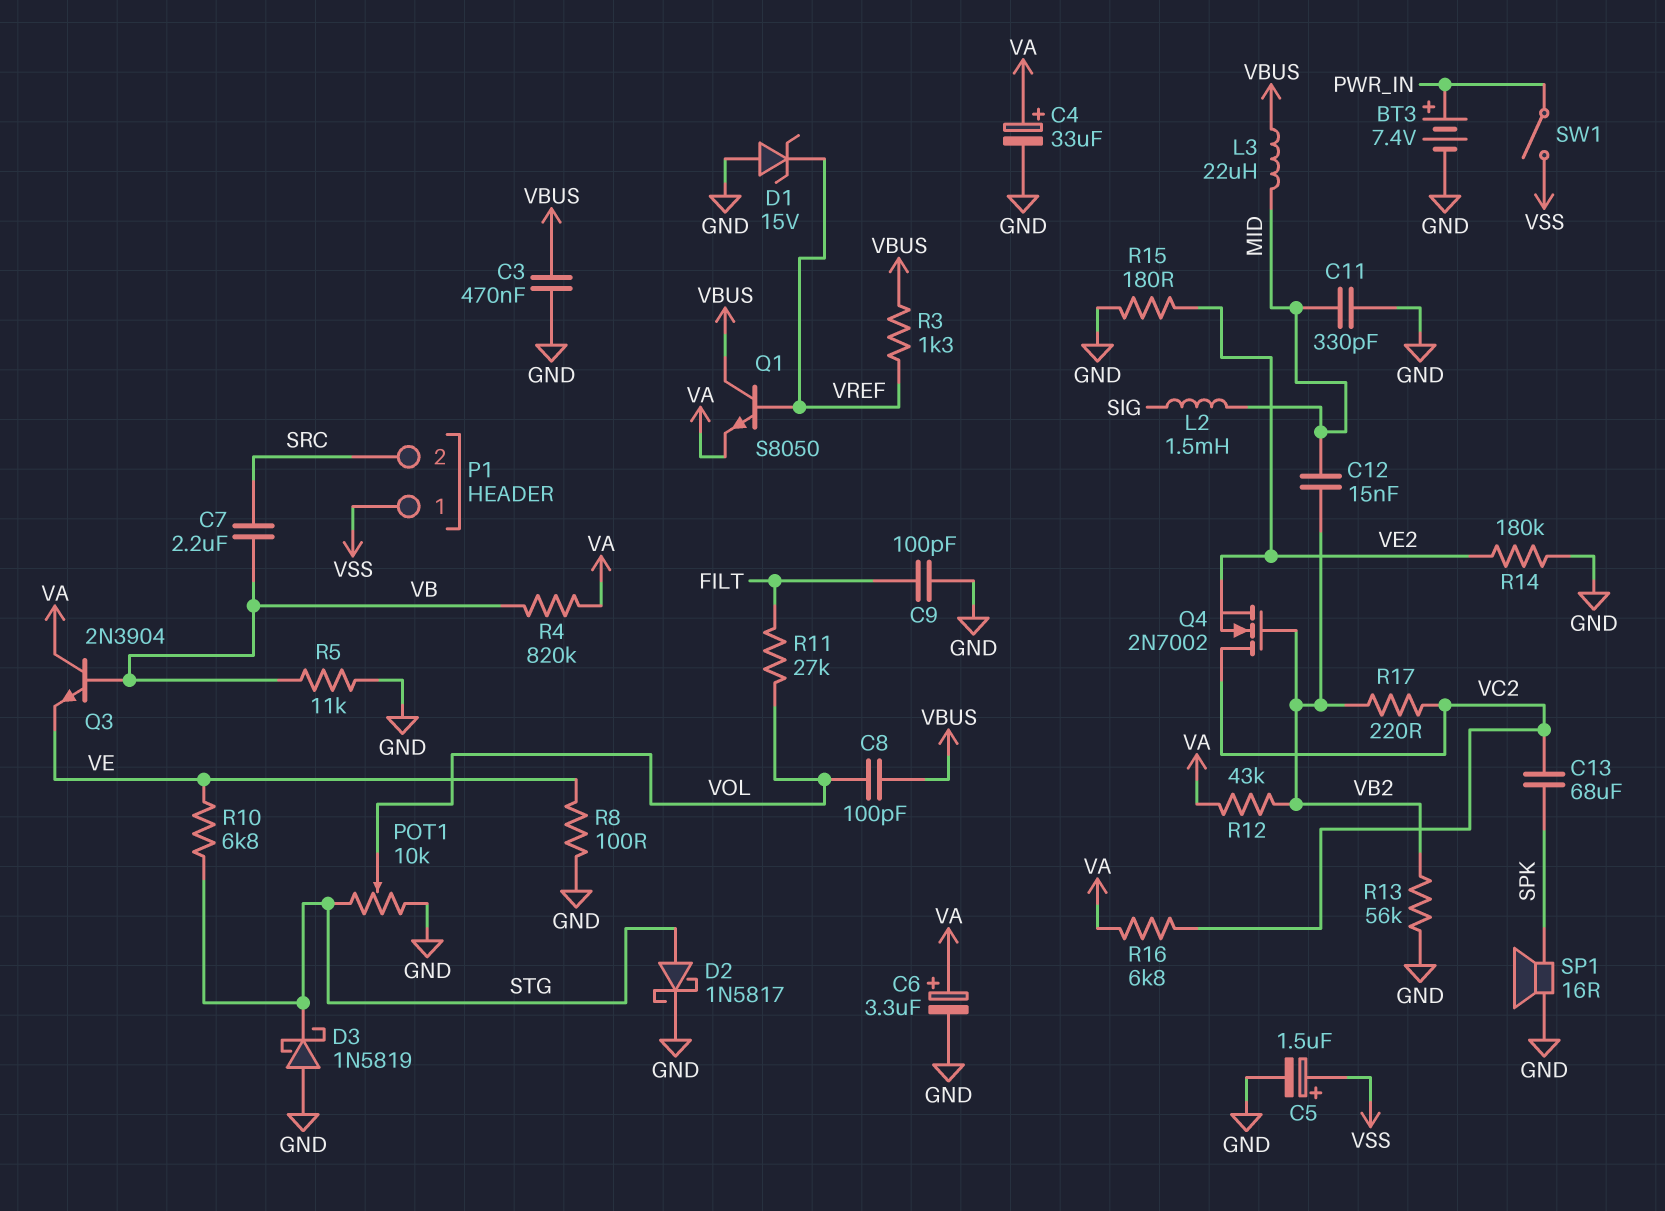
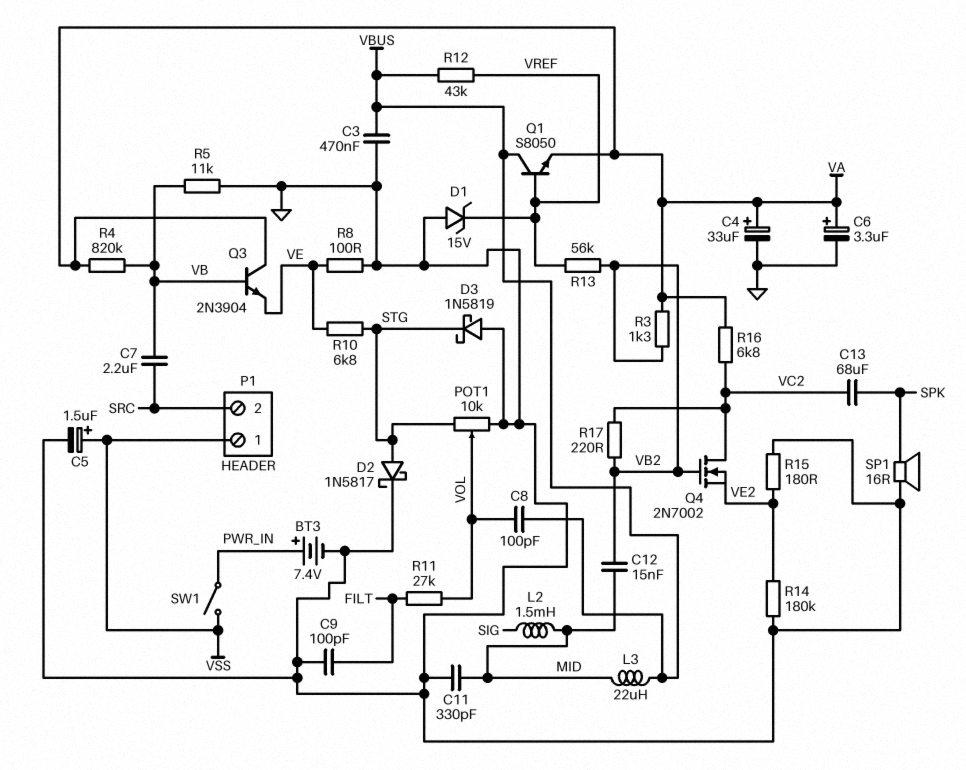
R3: 1.3k (VBUS, VREF) -> 1.3k (VA, VB2)
R12: 43k (VA, VB2) -> 43k (VBUS, VREF)
R13: 56k (GND, VB2) -> 56k (VB2, VREF)

